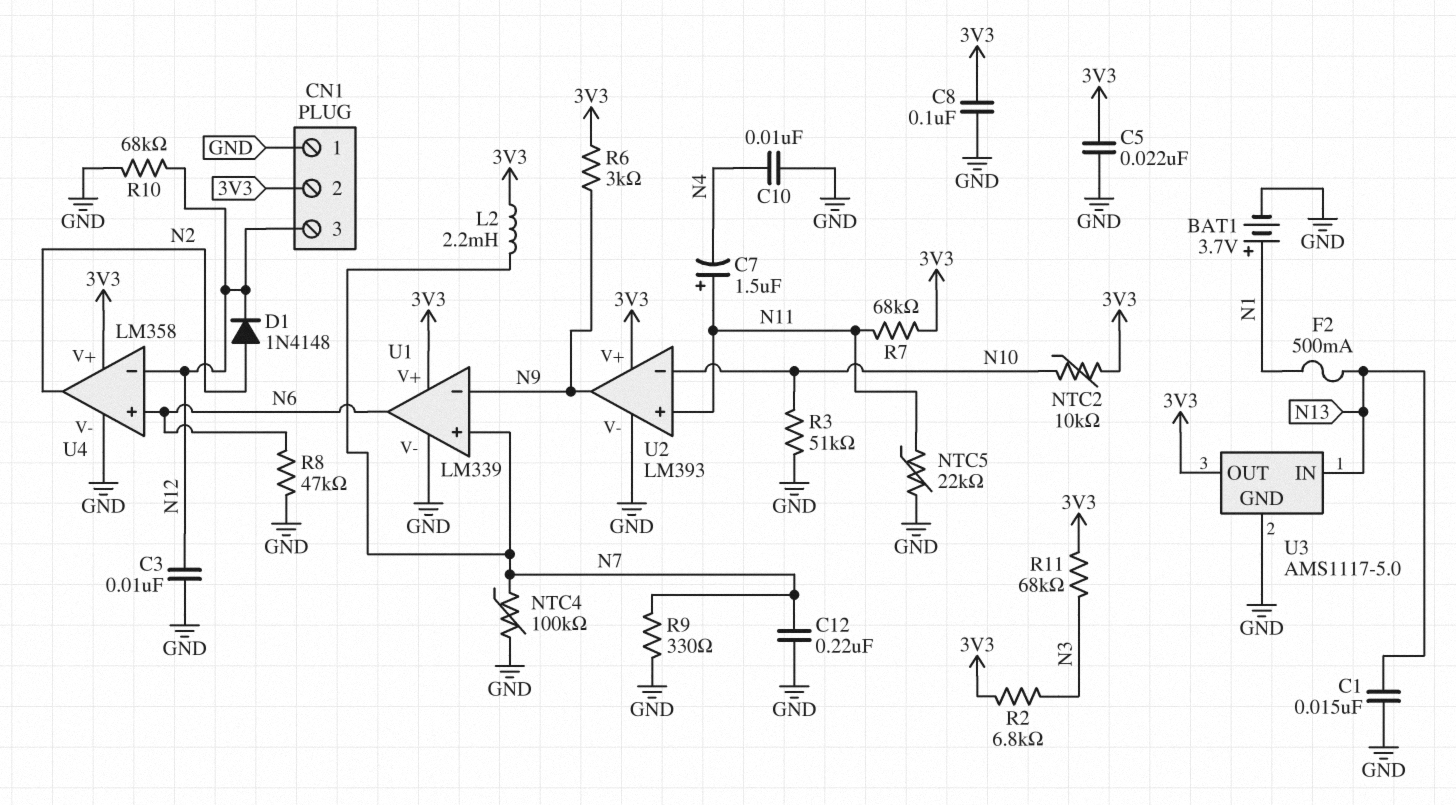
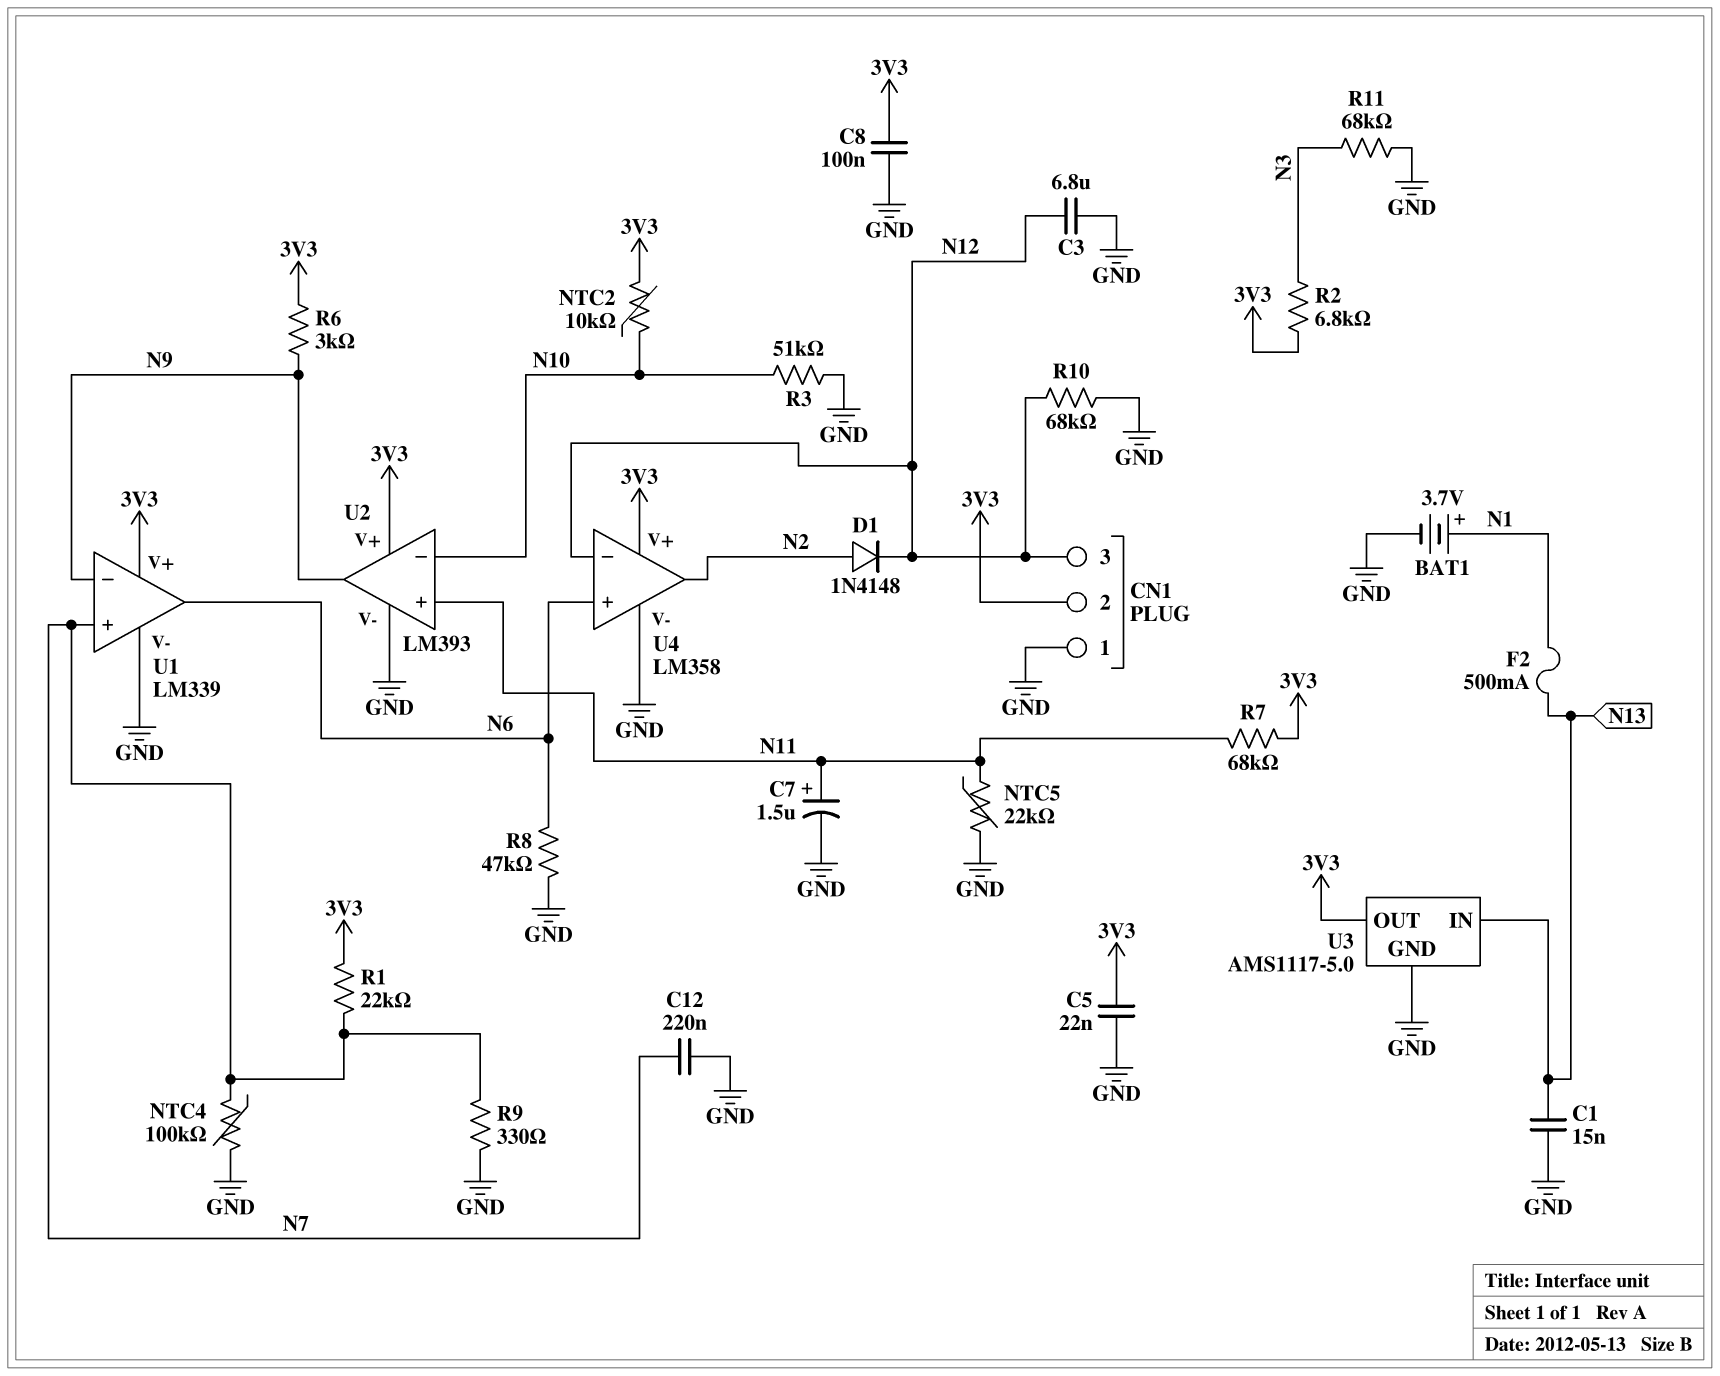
C3: 10nF (GND, N12) -> 6.8uF (GND, N12)
C7: 1.5uF (plus N11, minus N4) -> 1.5uF (plus N11, minus GND)
C10: 10nF (GND, N4) -> none
L2: 2.2mH (3V3, N7) -> none
R1: none -> 22k (3V3, N7)
R11: 68k (3V3, N3) -> 68k (GND, N3)

